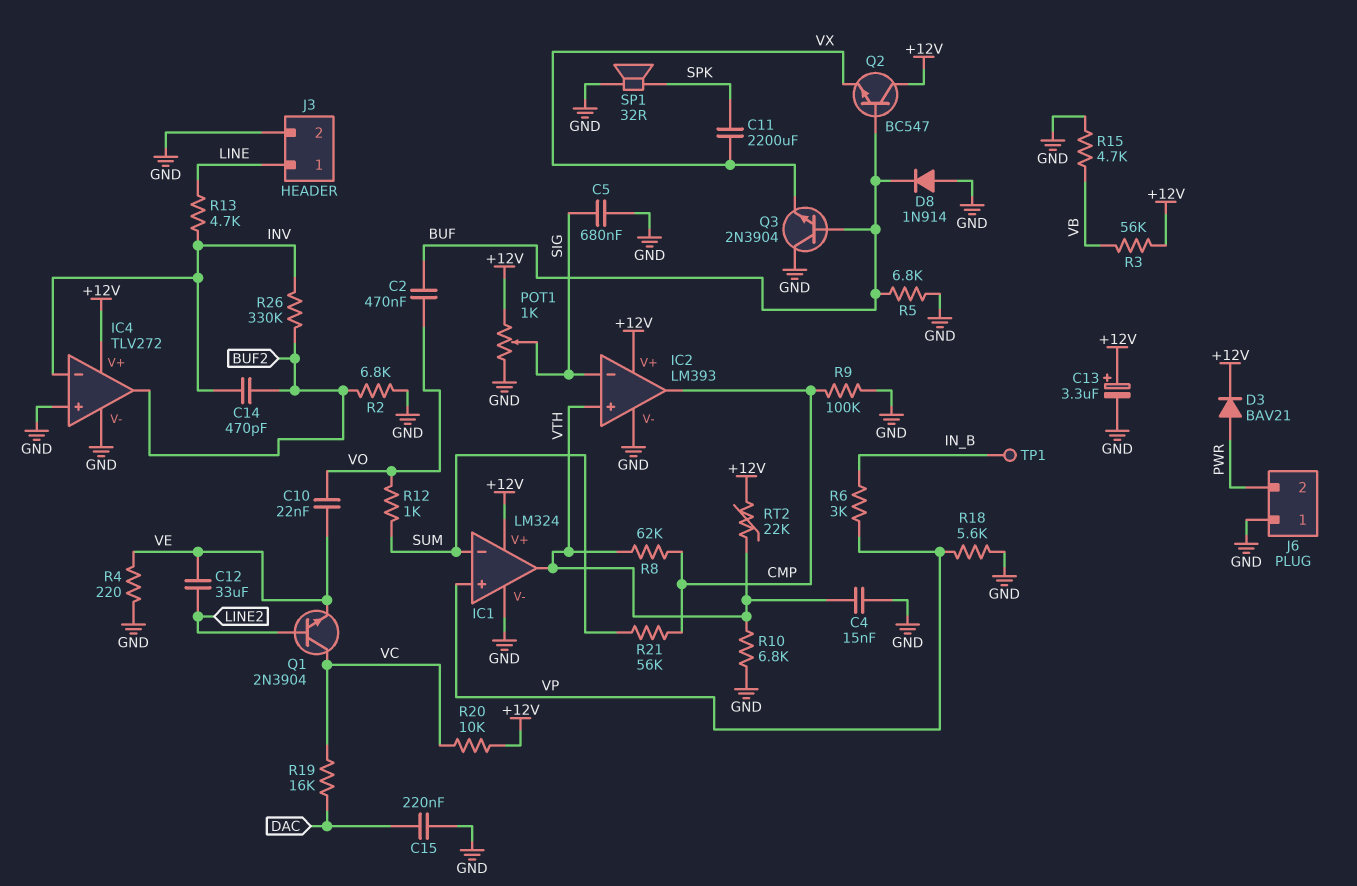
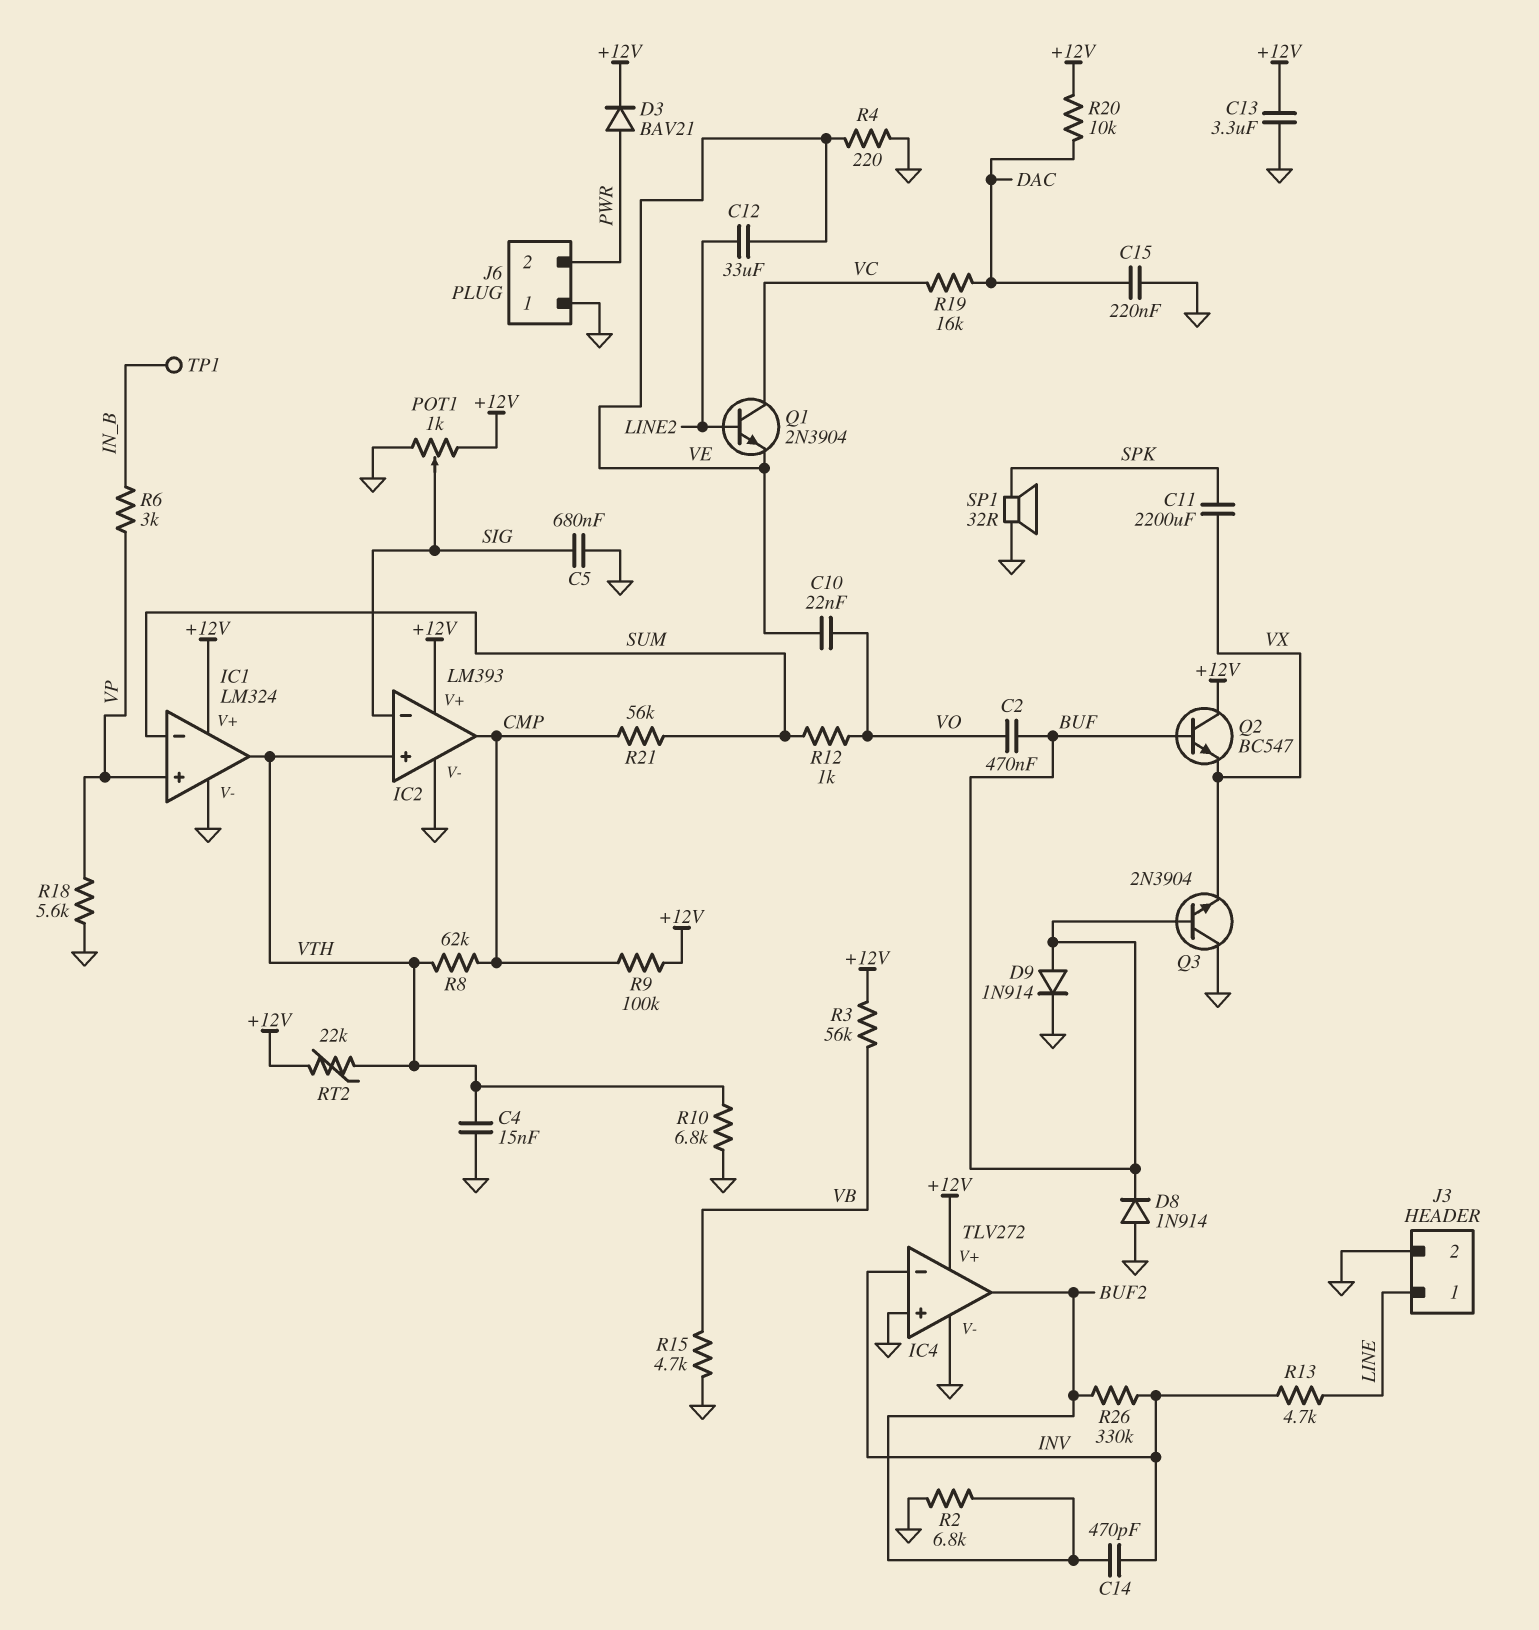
C13: 3.3uF (plus +12V, minus GND) -> 3.3uF (+12V, GND)
D9: none -> diode 1N914 (A BUF, K GND)
R5: 6.8k (BUF, GND) -> none
R9: 100k (CMP, GND) -> 100k (+12V, CMP)
R20: 10k (+12V, VC) -> 10k (+12V, DAC)

